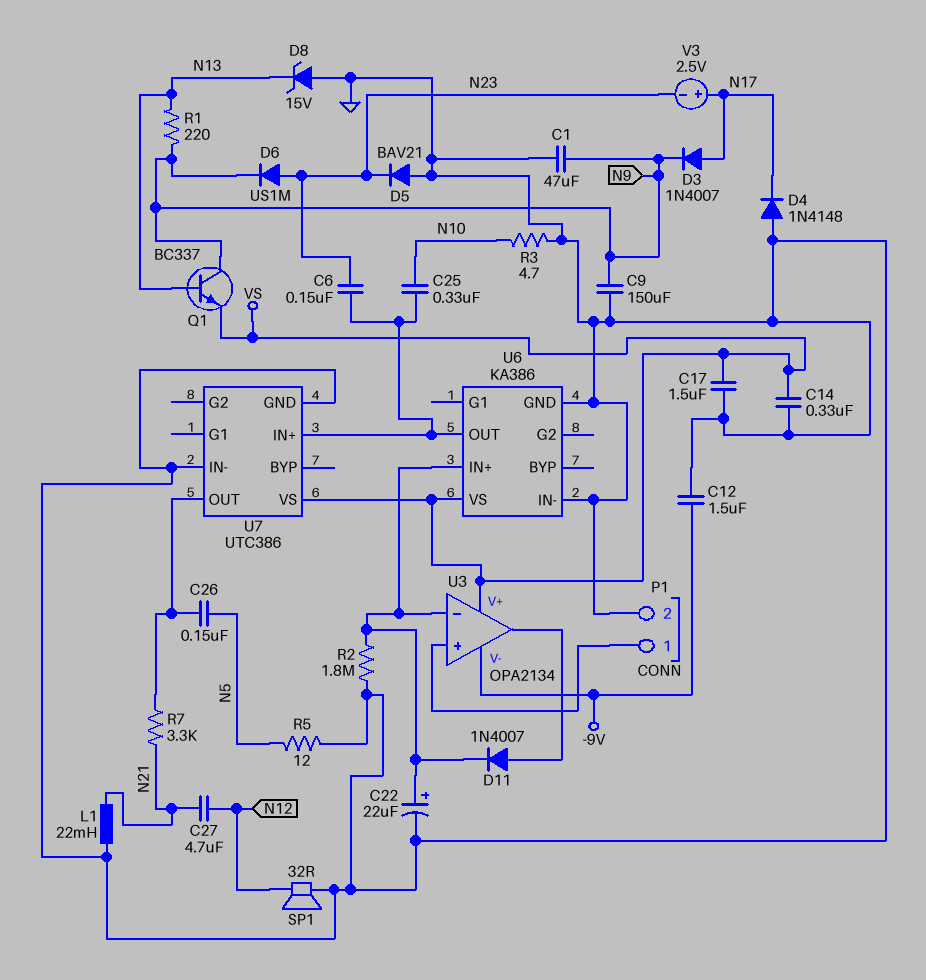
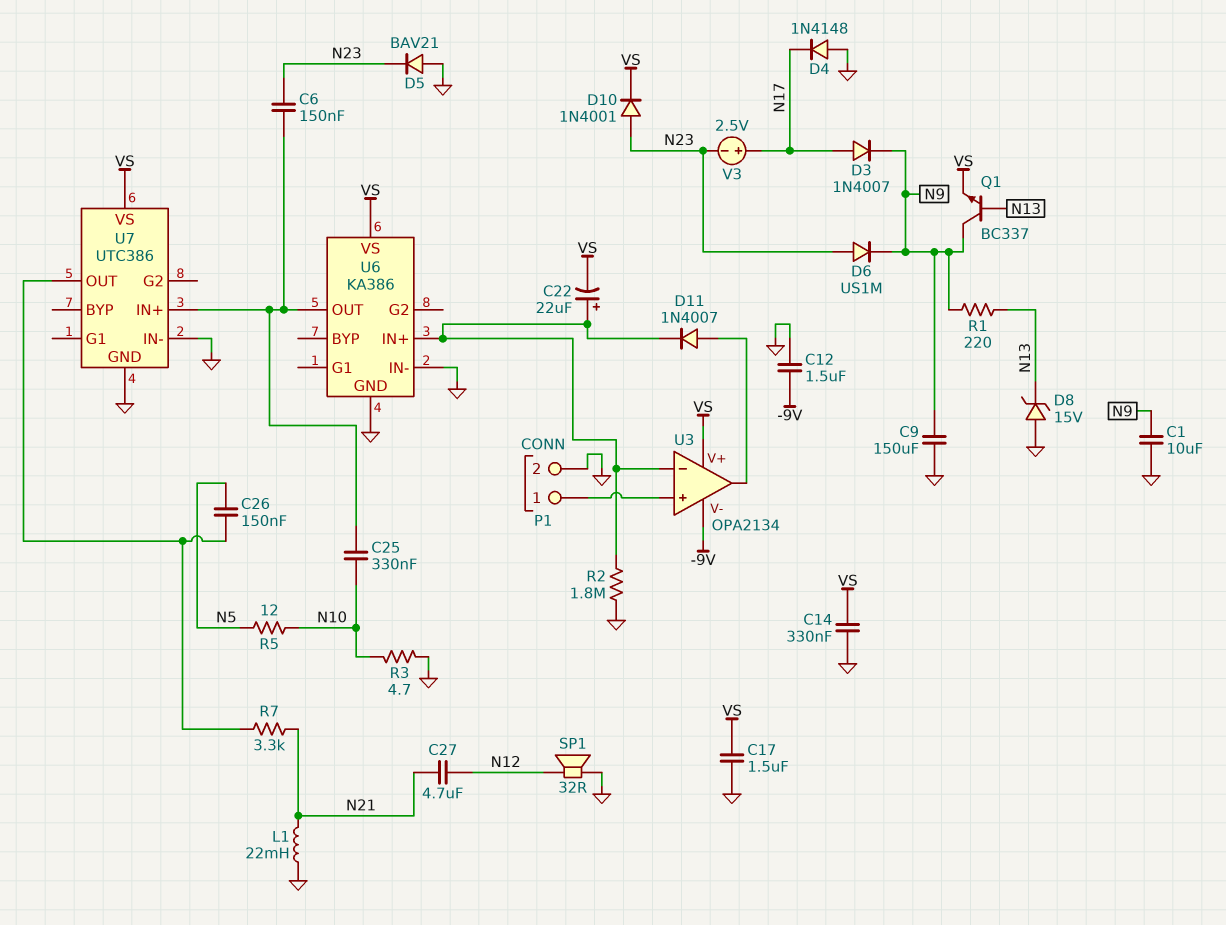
C1: 47uF (GND, N9) -> 10uF (GND, N9)
C22: 22uF (plus U3/in-, minus GND) -> 22uF (plus U3/in-, minus VS)
D10: none -> diode 1N4001 (A N23, K VS)
R5: 12 (GND, N5) -> 12 (N5, N10)

